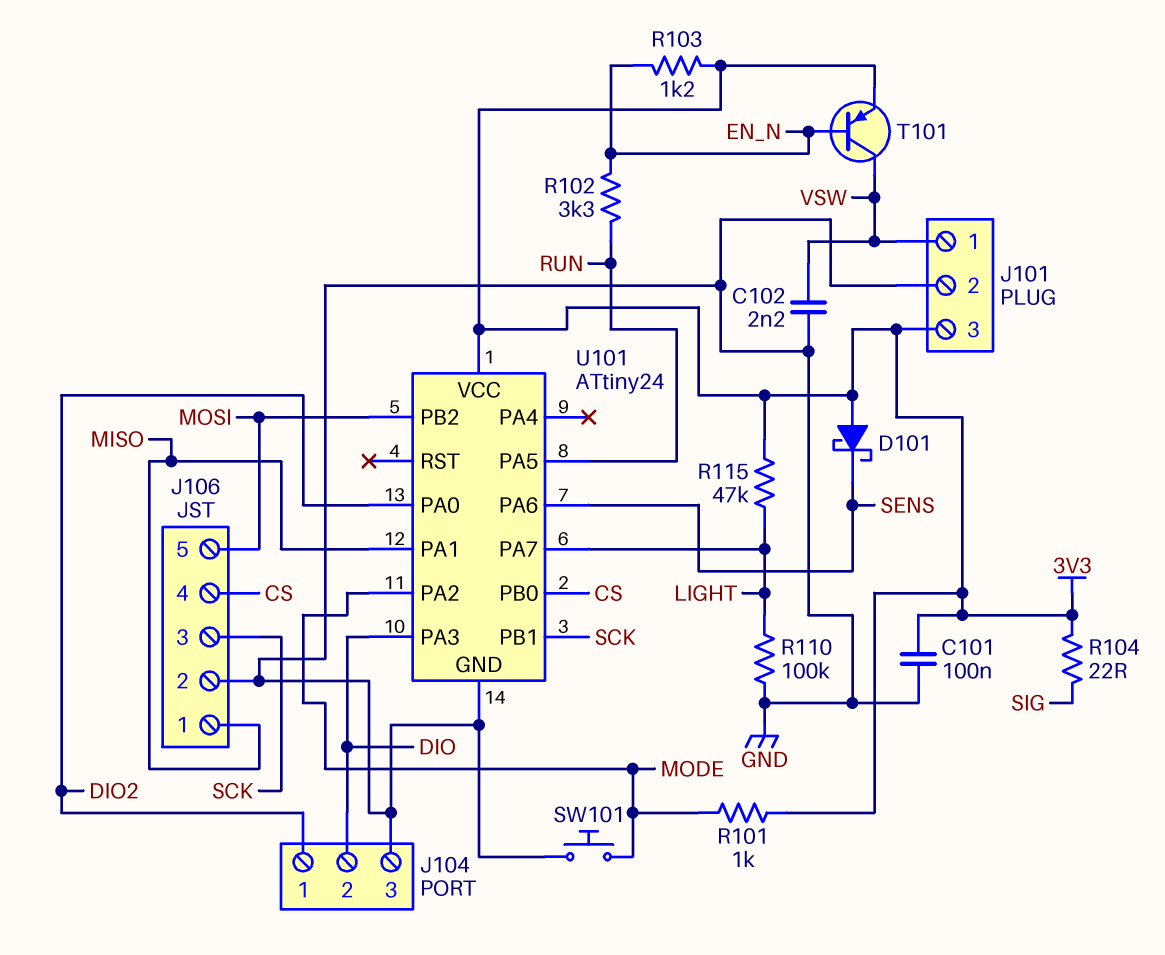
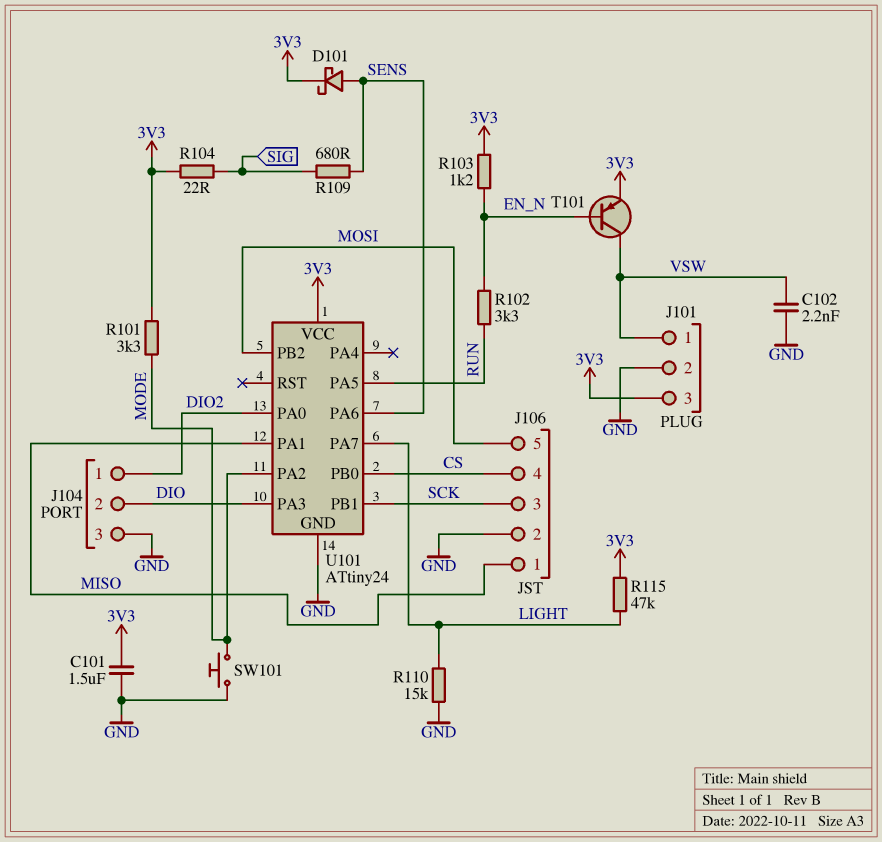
C101: 100nF (3V3, GND) -> 1.5uF (3V3, GND)
D101: schottky (A 3V3, K SENS) -> schottky (A SENS, K 3V3)
R101: 1k (3V3, MODE) -> 3.3k (3V3, MODE)
R109: none -> 680 (SENS, SIG)
R110: 100k (GND, LIGHT) -> 15k (GND, LIGHT)

